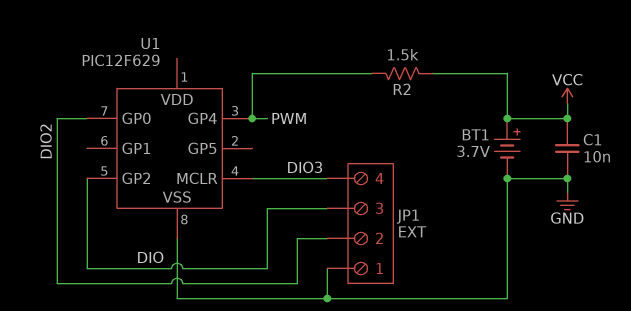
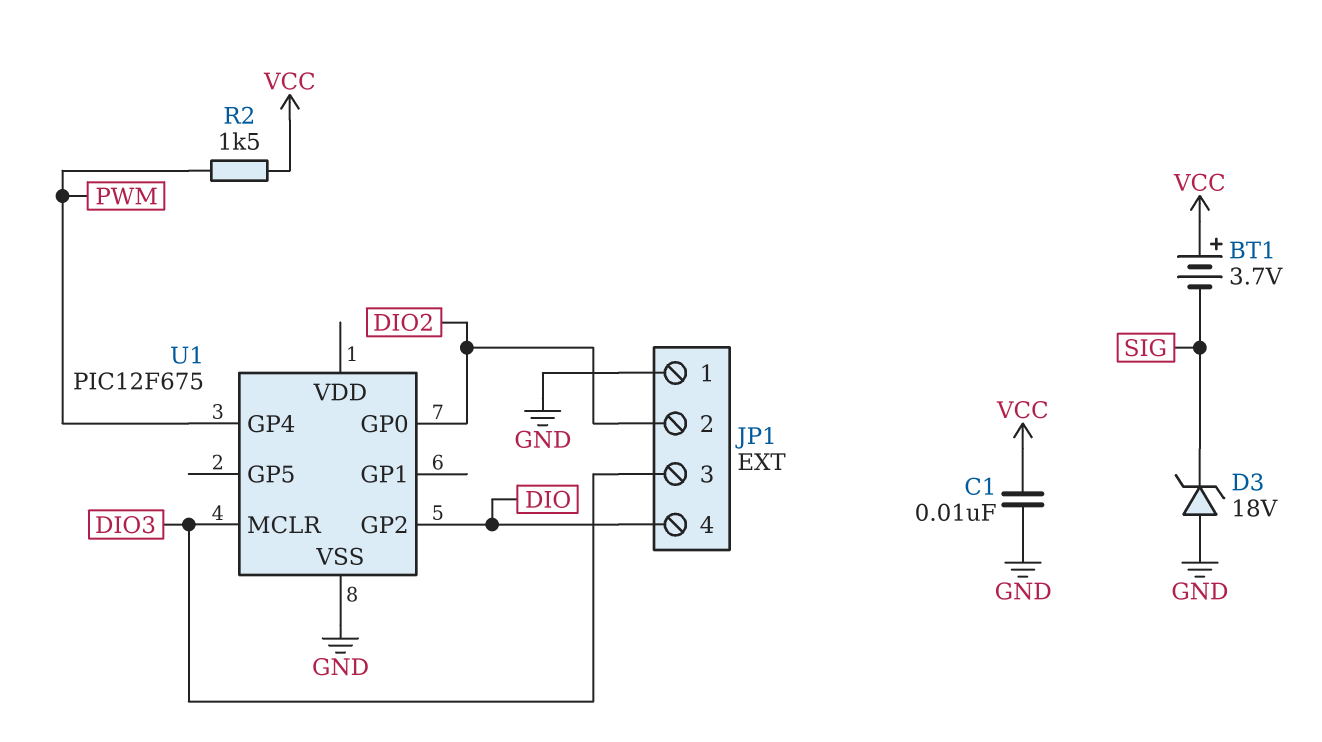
BT1: 3.7V (plus VCC, minus GND) -> 3.7V (plus VCC, minus SIG)
D3: none -> zener 18V (A GND, K SIG)
JP1 pin 3: DIO -> DIO3
JP1 pin 4: DIO3 -> DIO
U1: PIC12F629 -> PIC12F675

